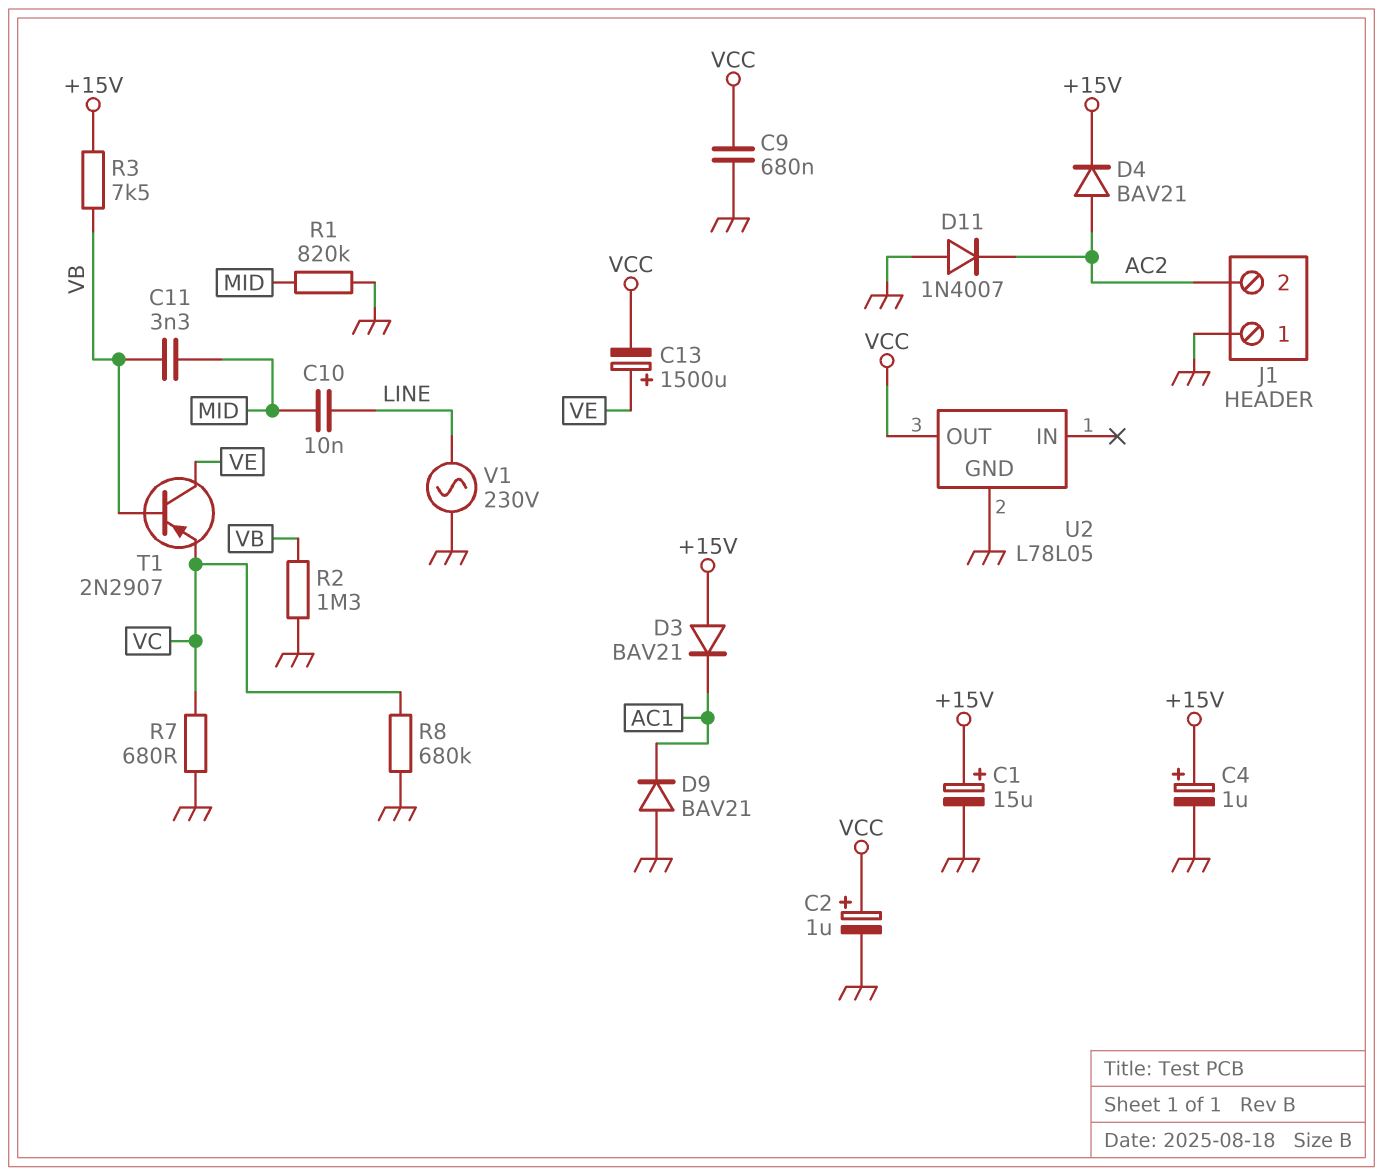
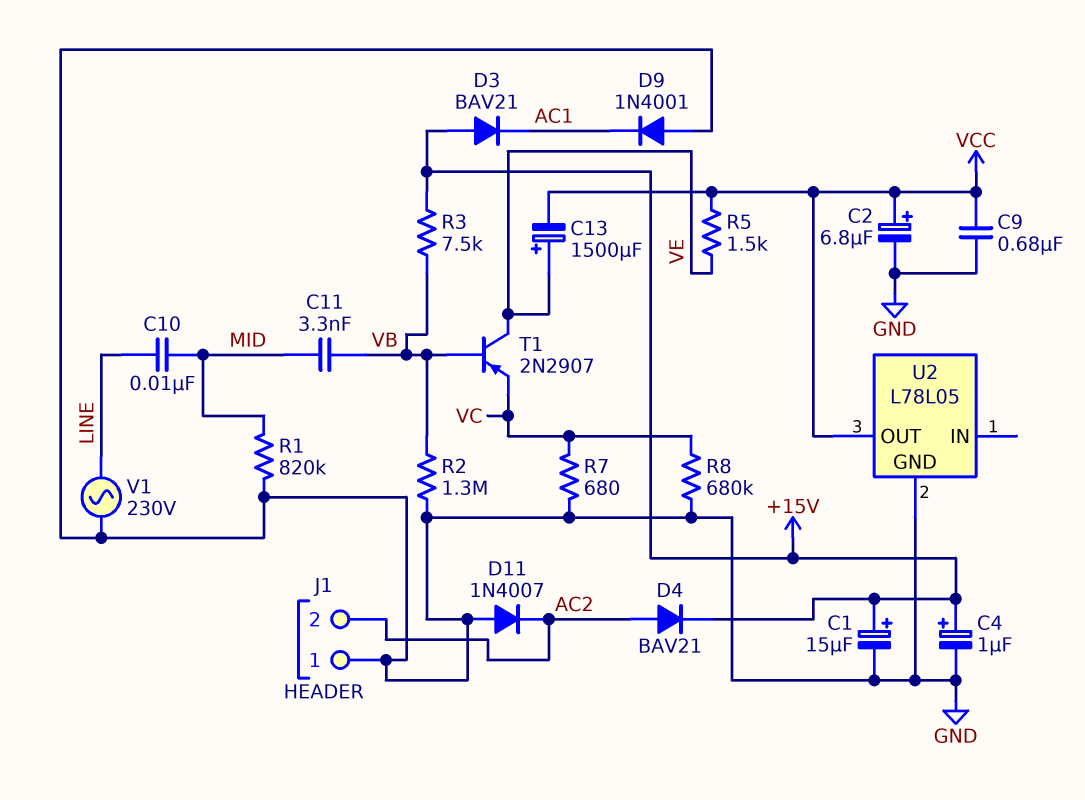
C2: 1uF (plus VCC, minus GND) -> 6.8uF (plus VCC, minus GND)
D9: diode BAV21 (A GND, K AC1) -> diode 1N4001 (A GND, K AC1)
R5: none -> 1.5k (VCC, VE)

